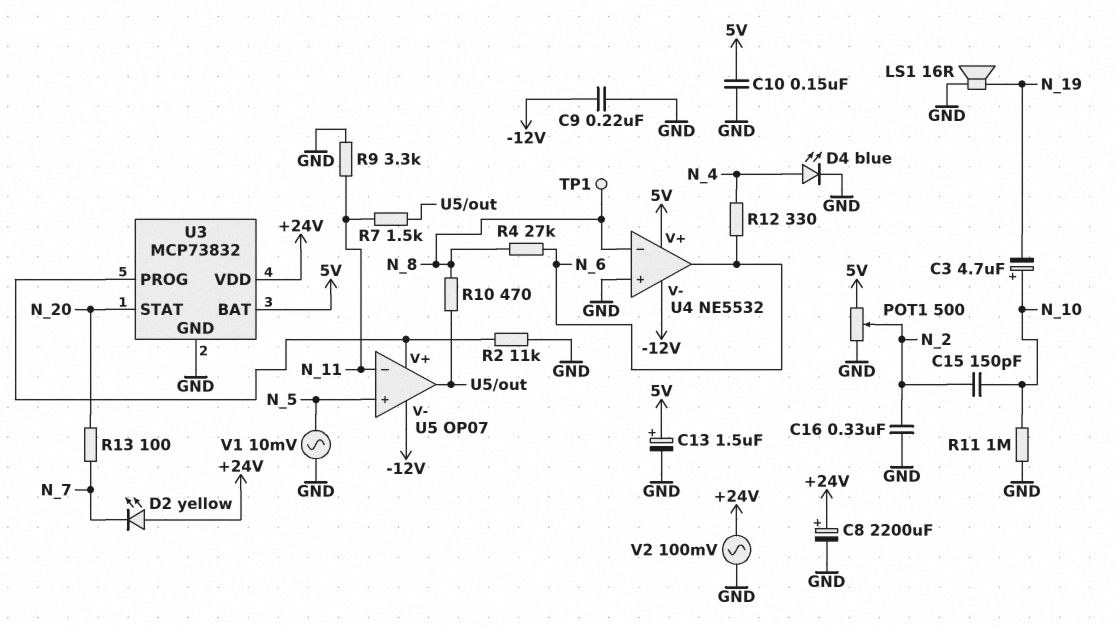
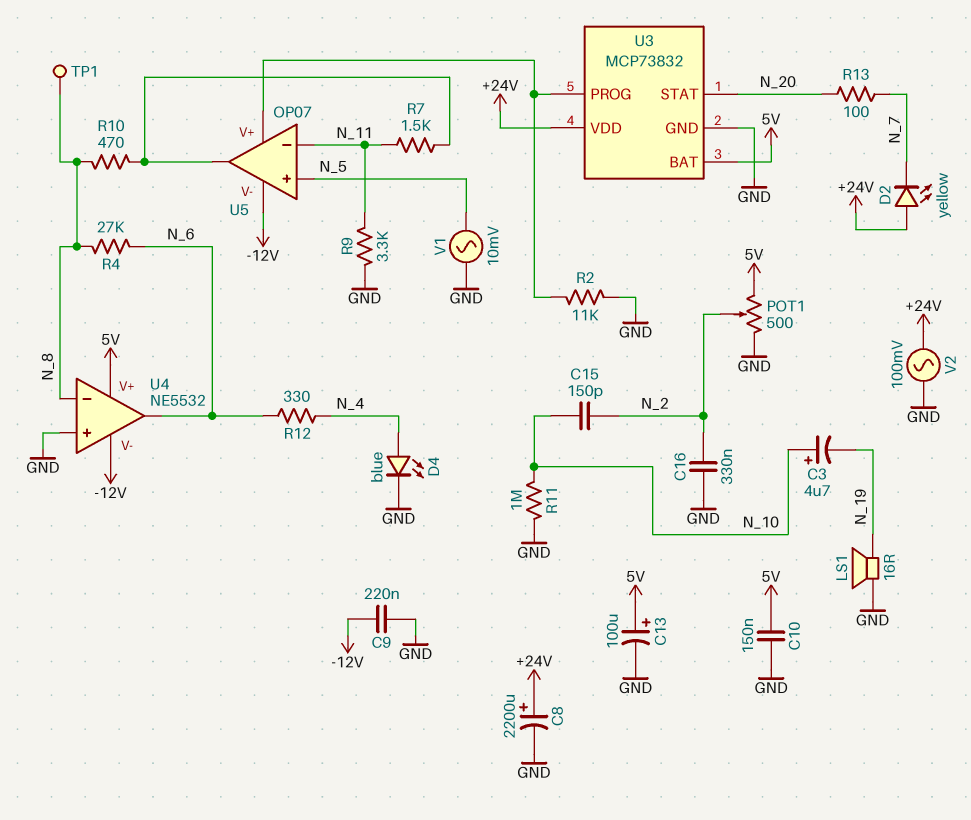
C13: 1.5uF (plus 5V, minus GND) -> 100uF (plus 5V, minus GND)

